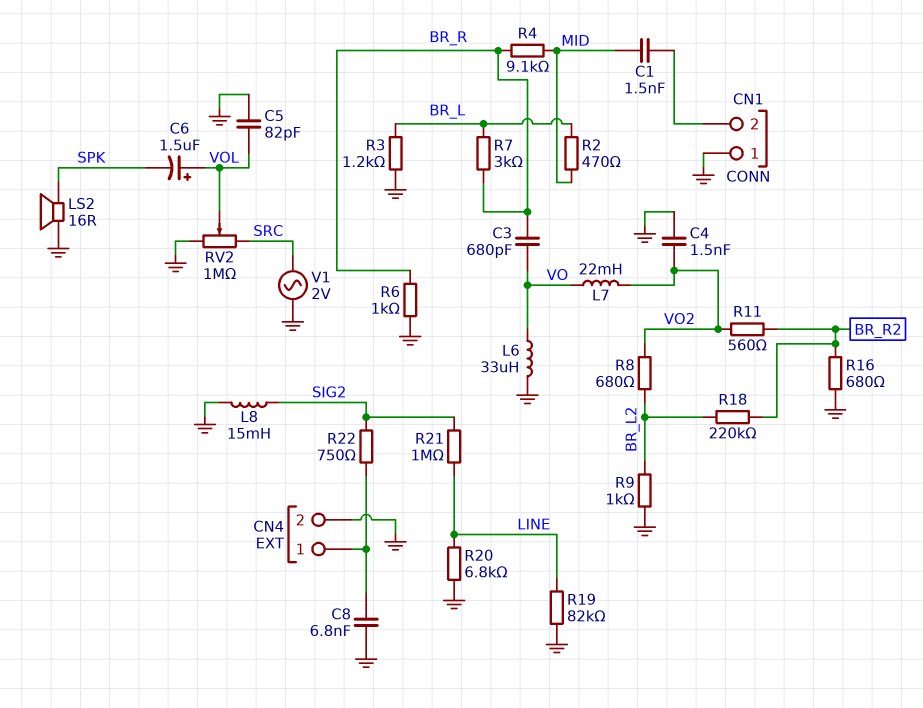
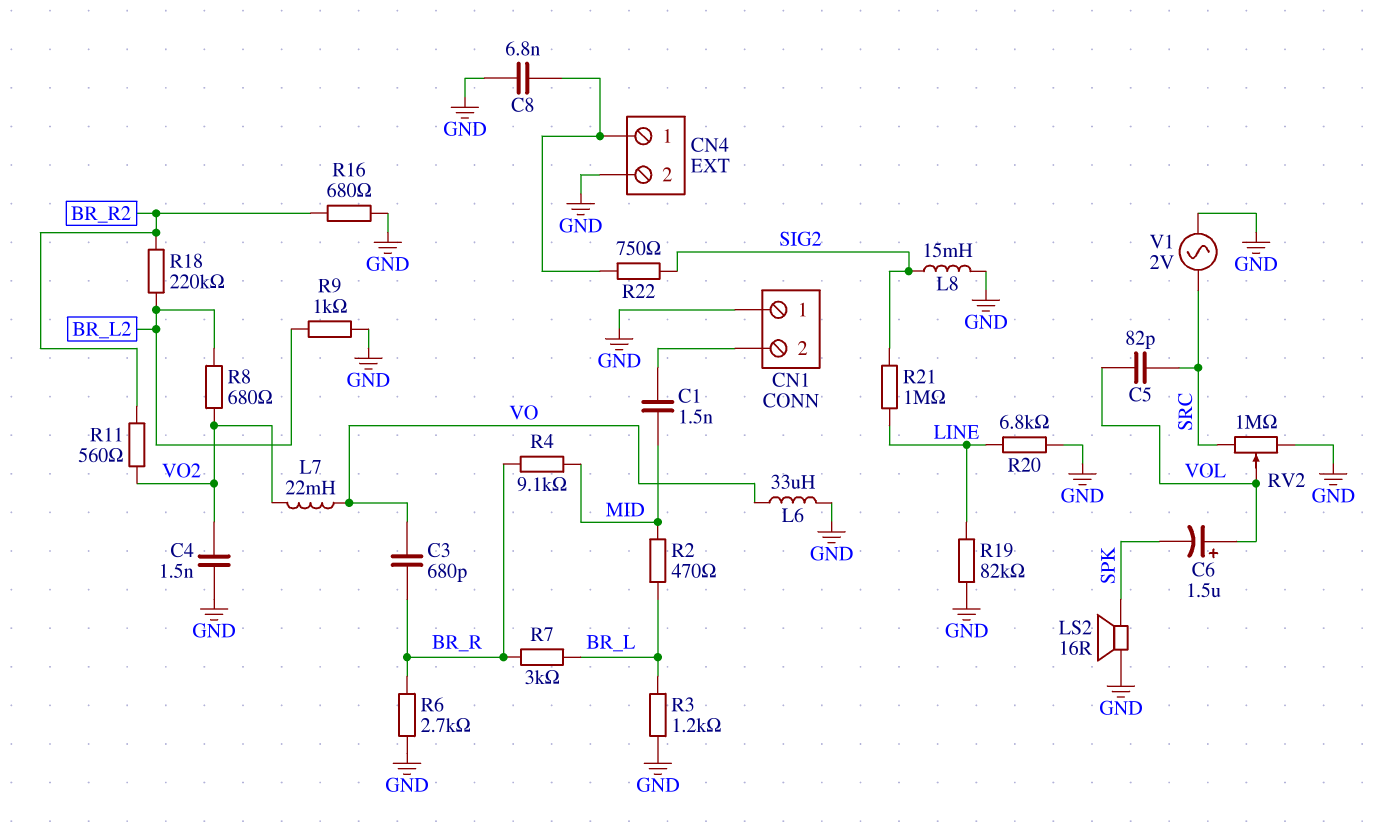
C5: 82pF (GND, VOL) -> 82pF (SRC, VOL)
R6: 1k (BR_R, GND) -> 2.7k (BR_R, GND)

